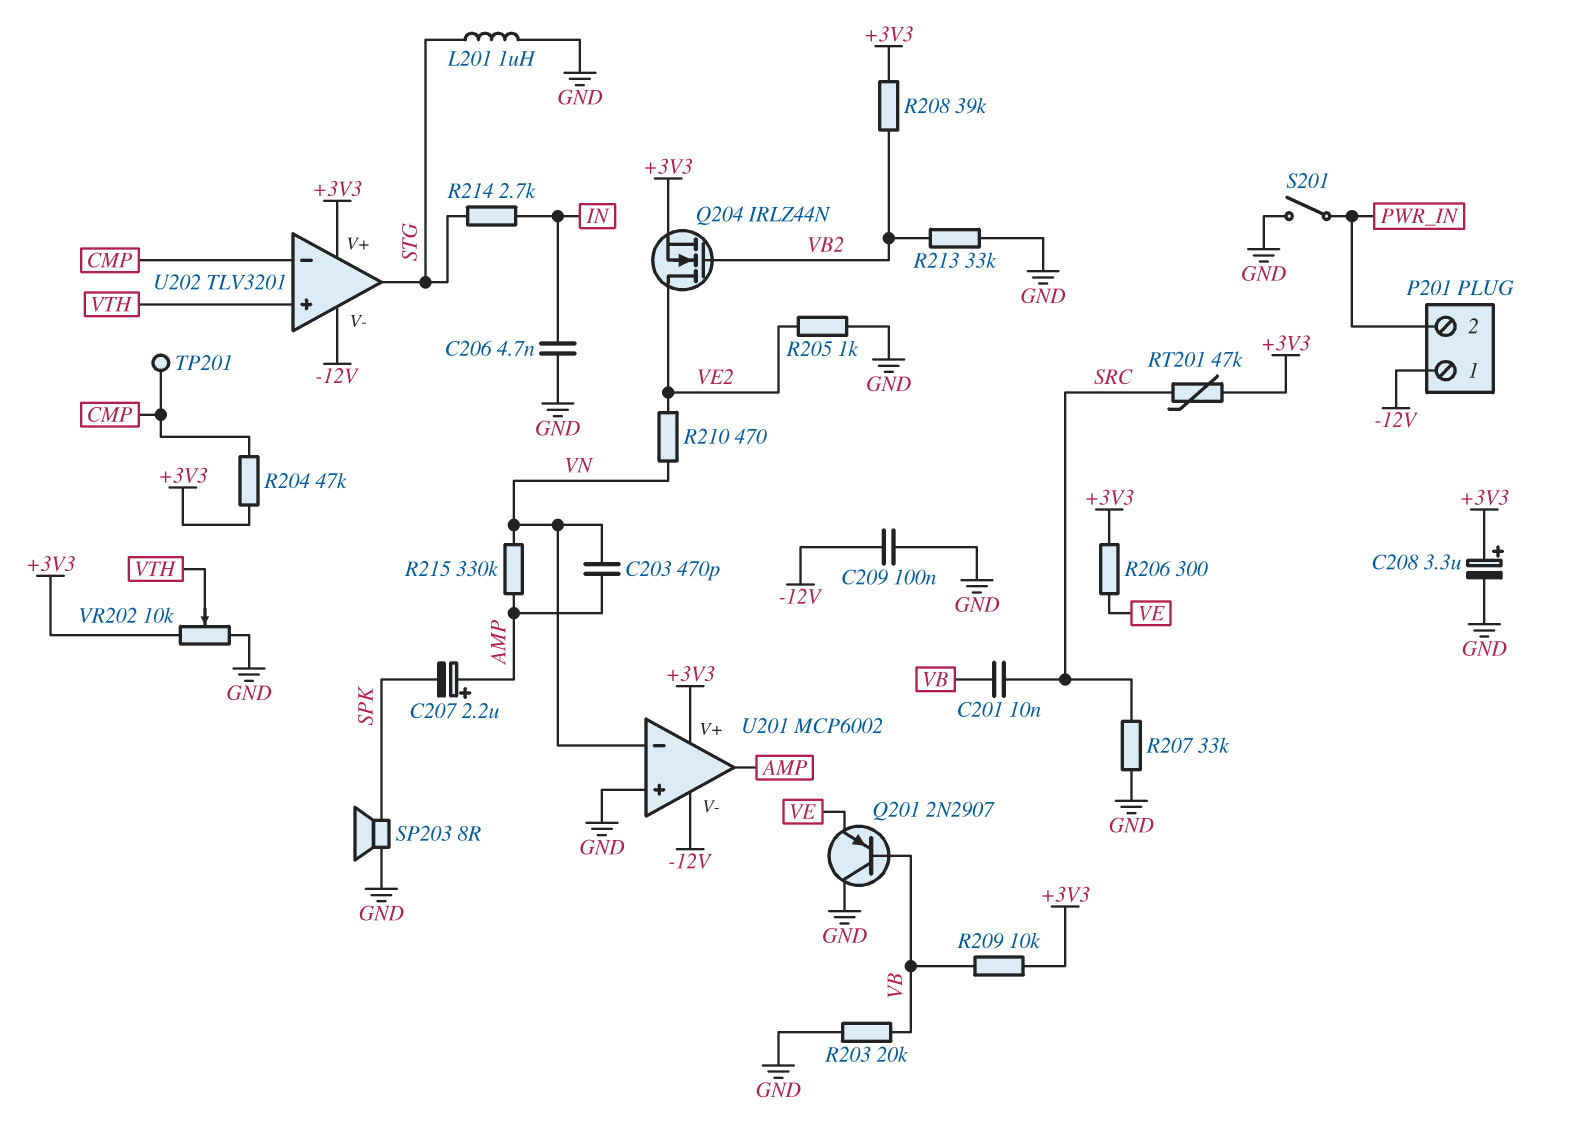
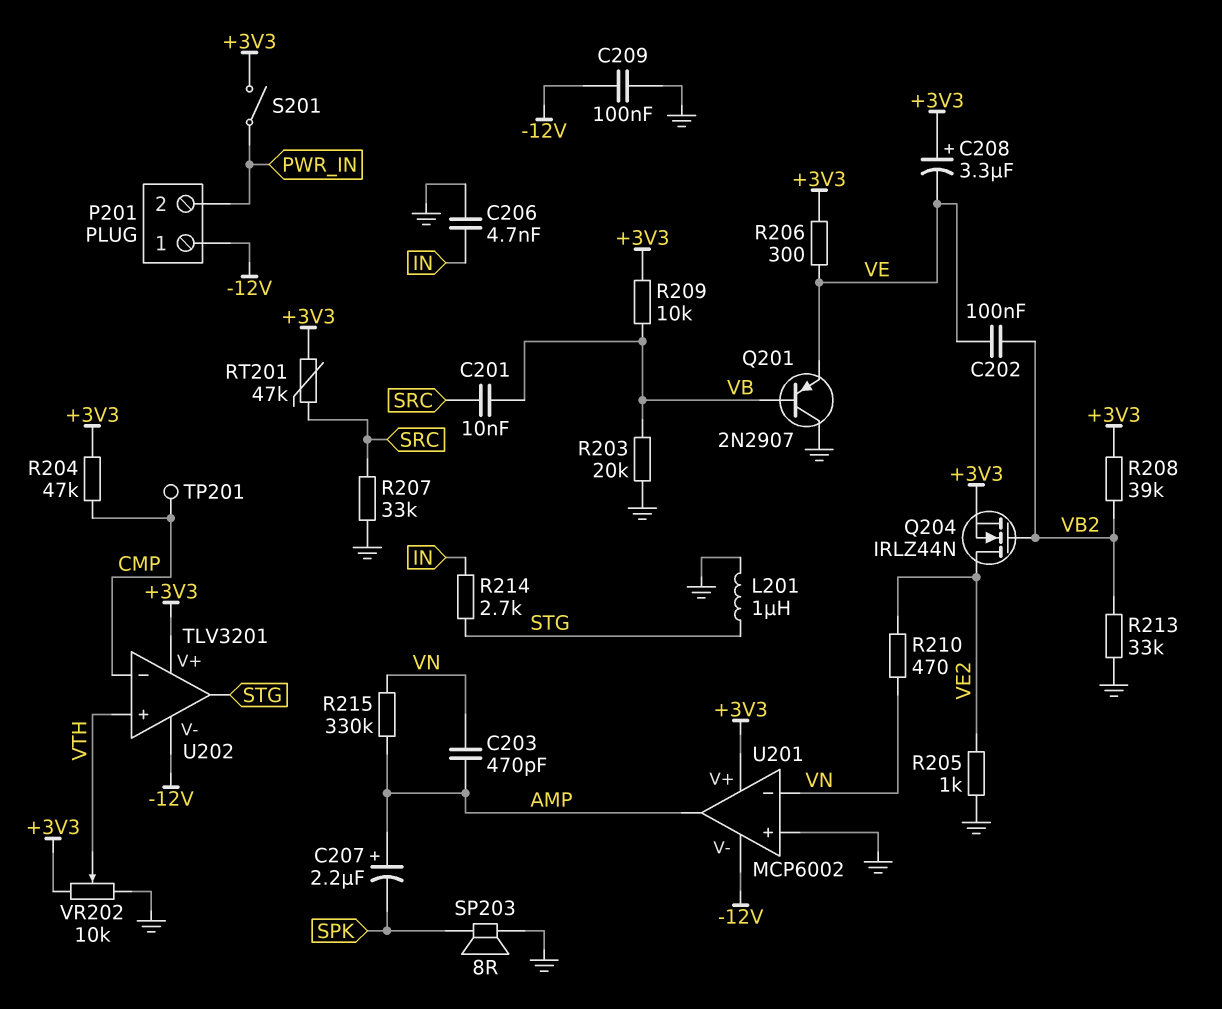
C202: none -> 100nF (VB2, VE)
C208: 3.3uF (plus +3V3, minus GND) -> 3.3uF (plus +3V3, minus VE)
S201: switch (GND, PWR_IN) -> switch (+3V3, PWR_IN)

